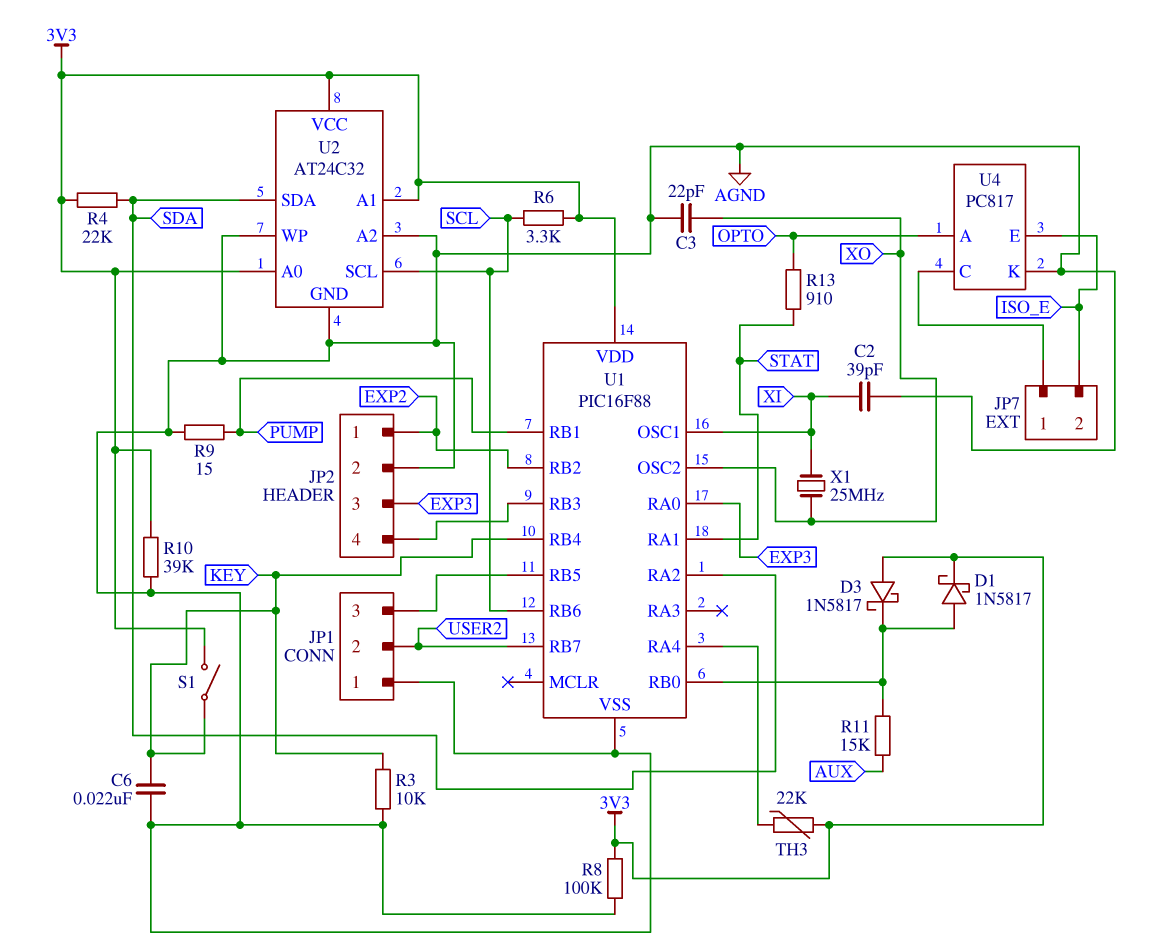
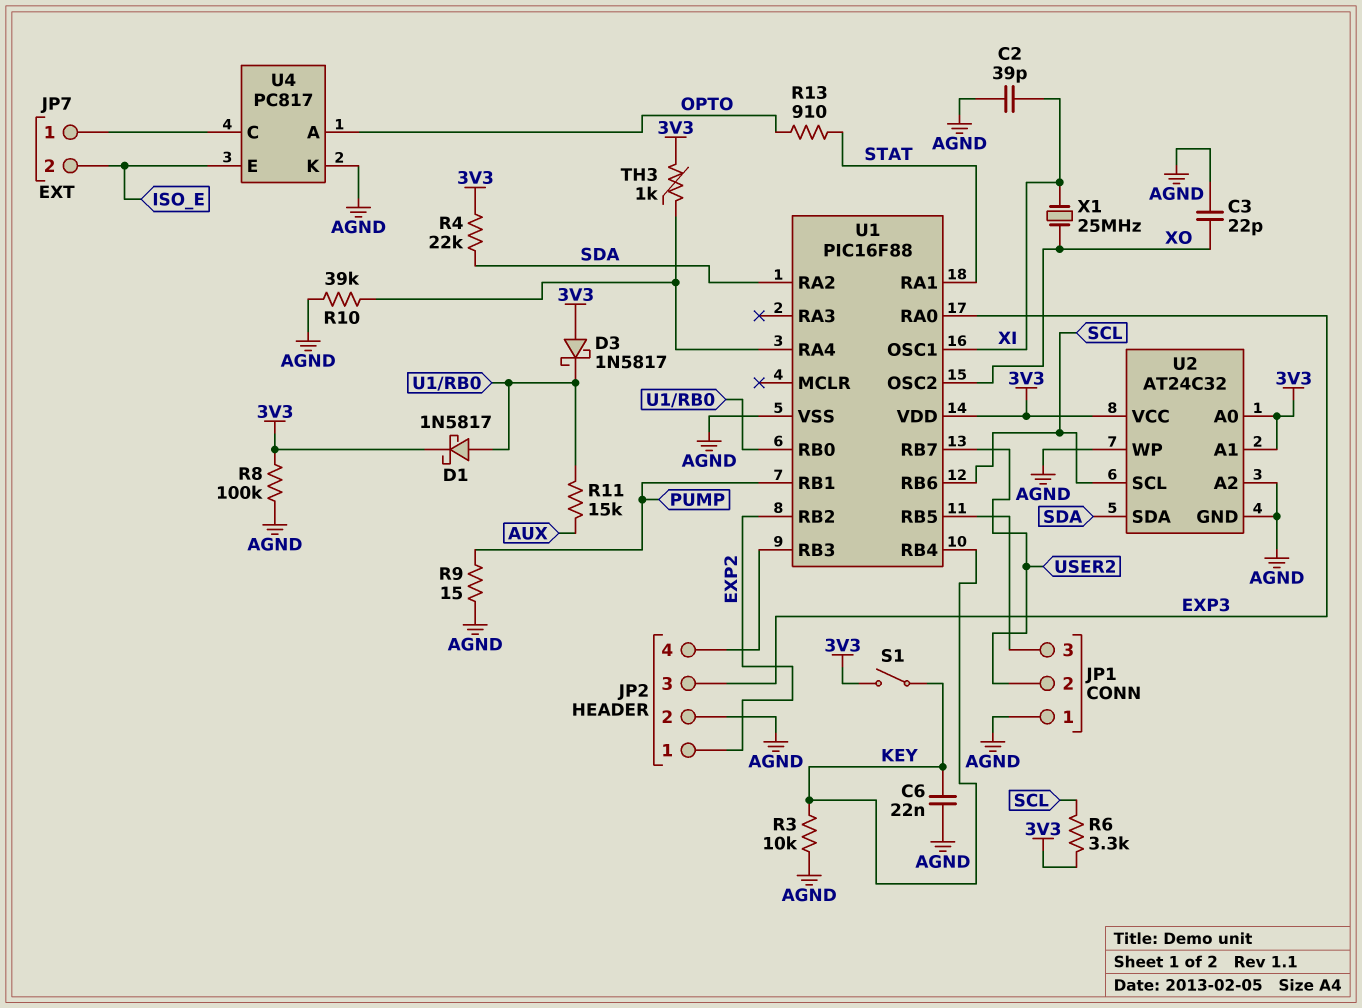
R10: 39k (3V3, AGND) -> 39k (AGND, U1/RA4)
TH3: 22k (3V3, U1/RA4) -> 1k (3V3, U1/RA4)

